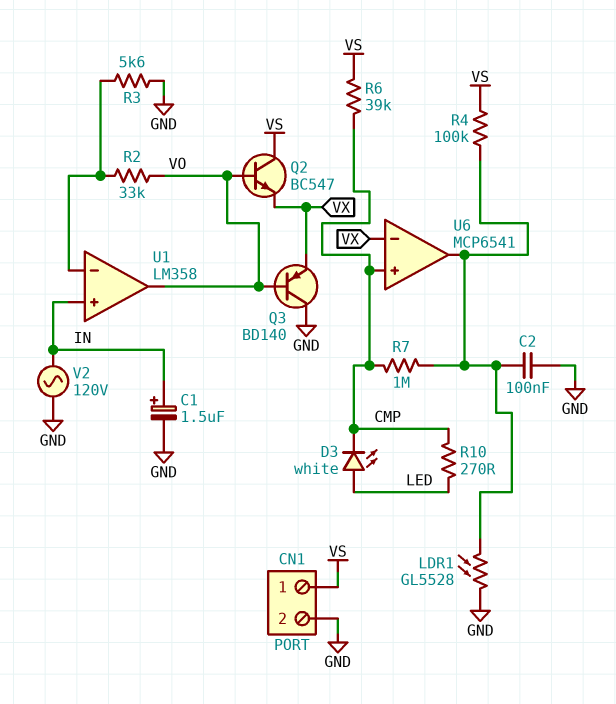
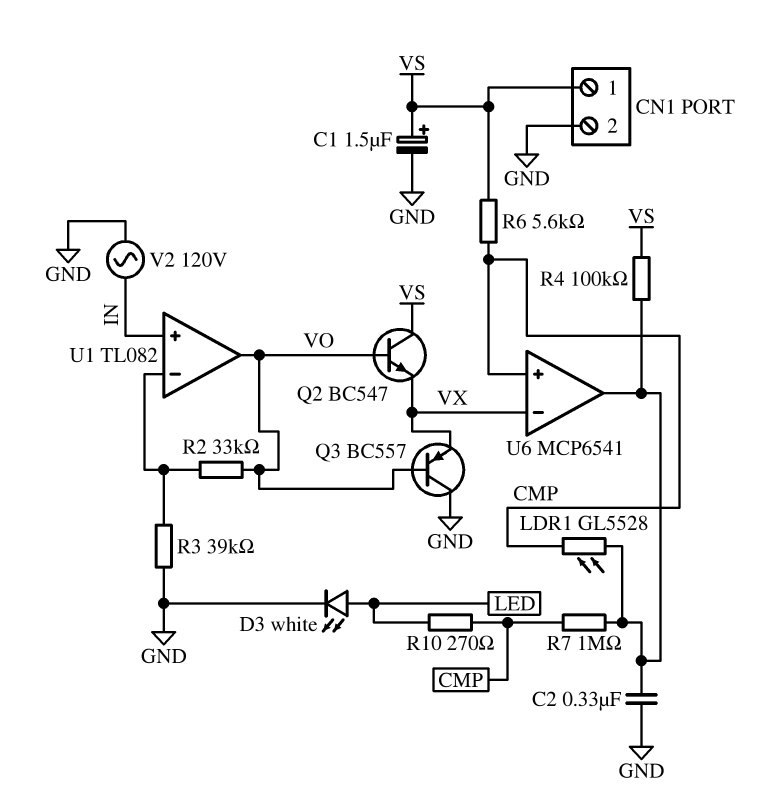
C1: 1.5uF (plus IN, minus GND) -> 1.5uF (plus VS, minus GND)
C2: 100nF (GND, U6/out) -> 330nF (GND, U6/out)
D3: LED white (A LED, K CMP) -> LED white (A LED, K GND)
LDR1: GL5528 (GND, U6/out) -> GL5528 (CMP, U6/out)
Q3: PNP BD140 (B VO, C GND, E VX) -> PNP BC557 (B VO, C GND, E VX)
R3: 5.6k (GND, U1/in-) -> 39k (GND, U1/in-)
R6: 39k (CMP, VS) -> 5.6k (CMP, VS)
U1: LM358 -> TL082

